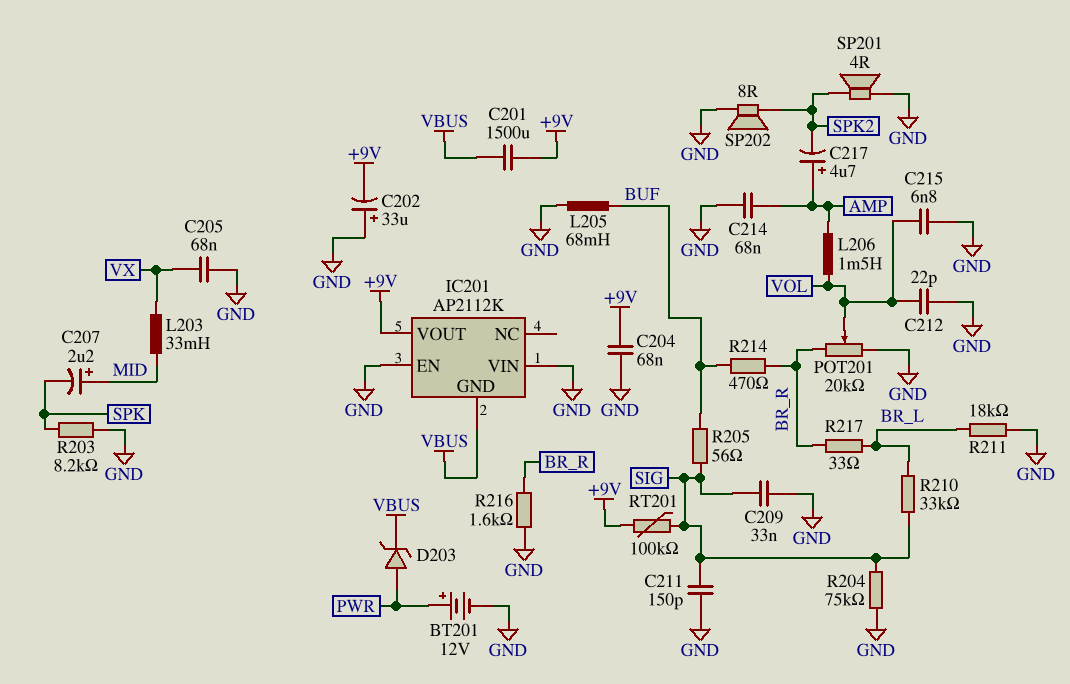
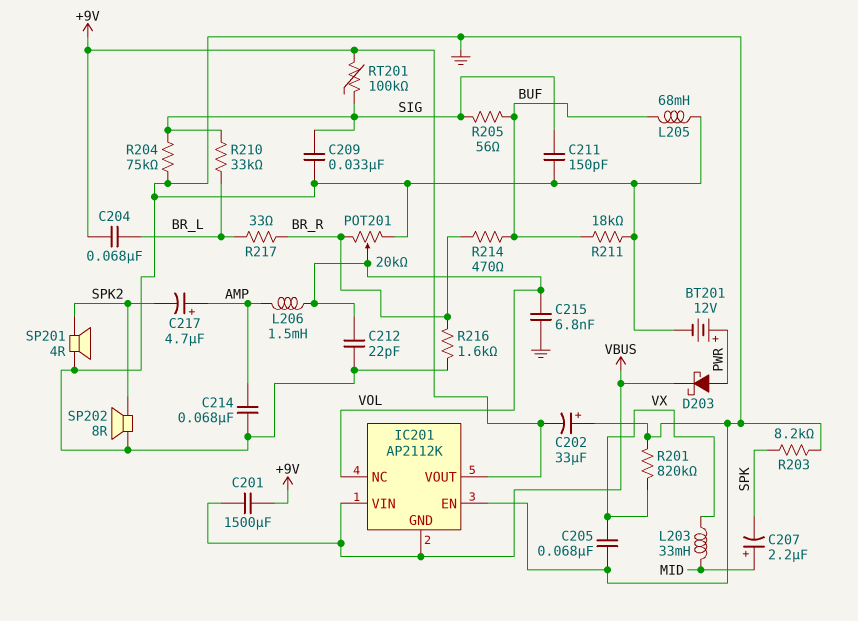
C204: 68nF (+9V, GND) -> 68nF (+9V, BR_L)
D203: zener (A PWR, K VBUS) -> schottky (A PWR, K VBUS)
IC201 pin NC: none -> VOL
IC201 pin VIN: GND -> VBUS
R201: none -> 820k (GND, VX)
R211: 18k (BR_L, GND) -> 18k (BUF, GND)

